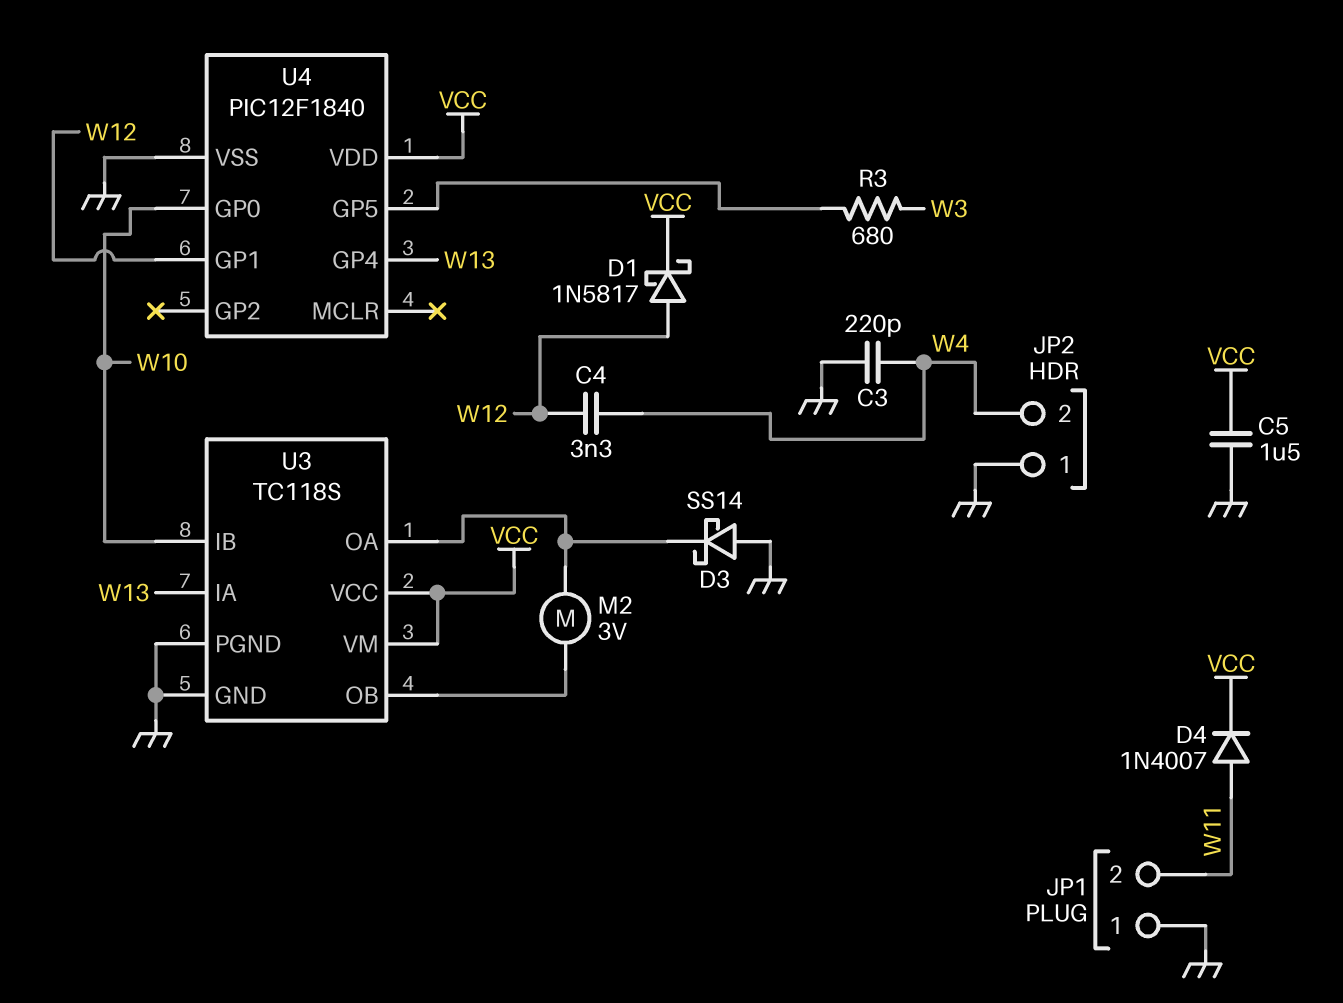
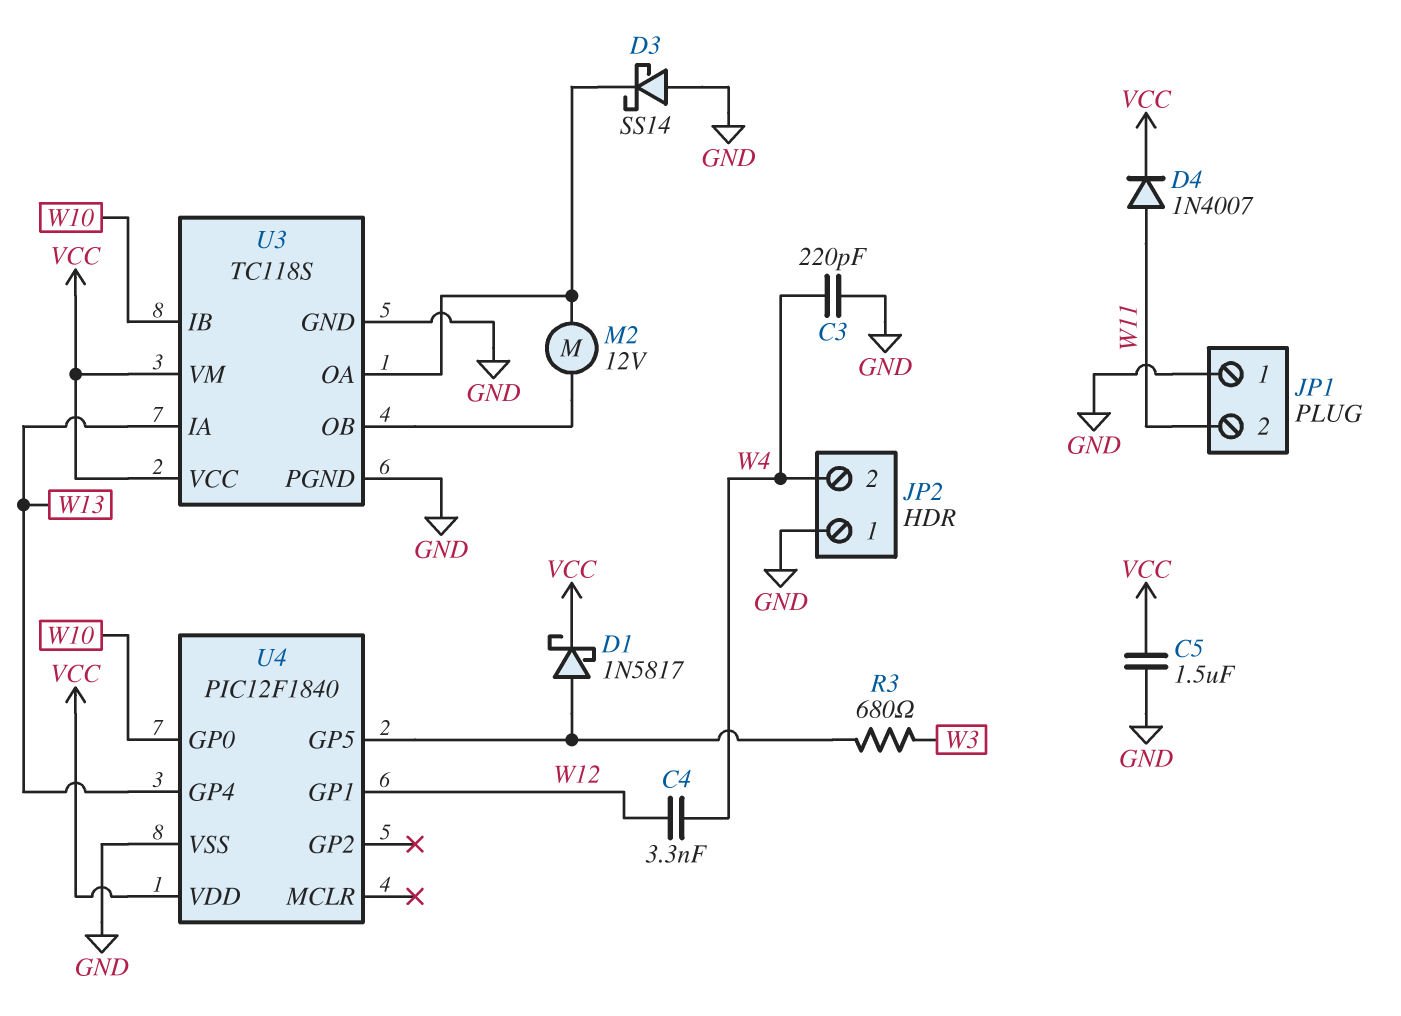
D1: schottky 1N5817 (A W12, K VCC) -> schottky 1N5817 (A U4/GP5, K VCC)
M2: motor 3V (U3/OA, U3/OB) -> motor 12V (U3/OA, U3/OB)

